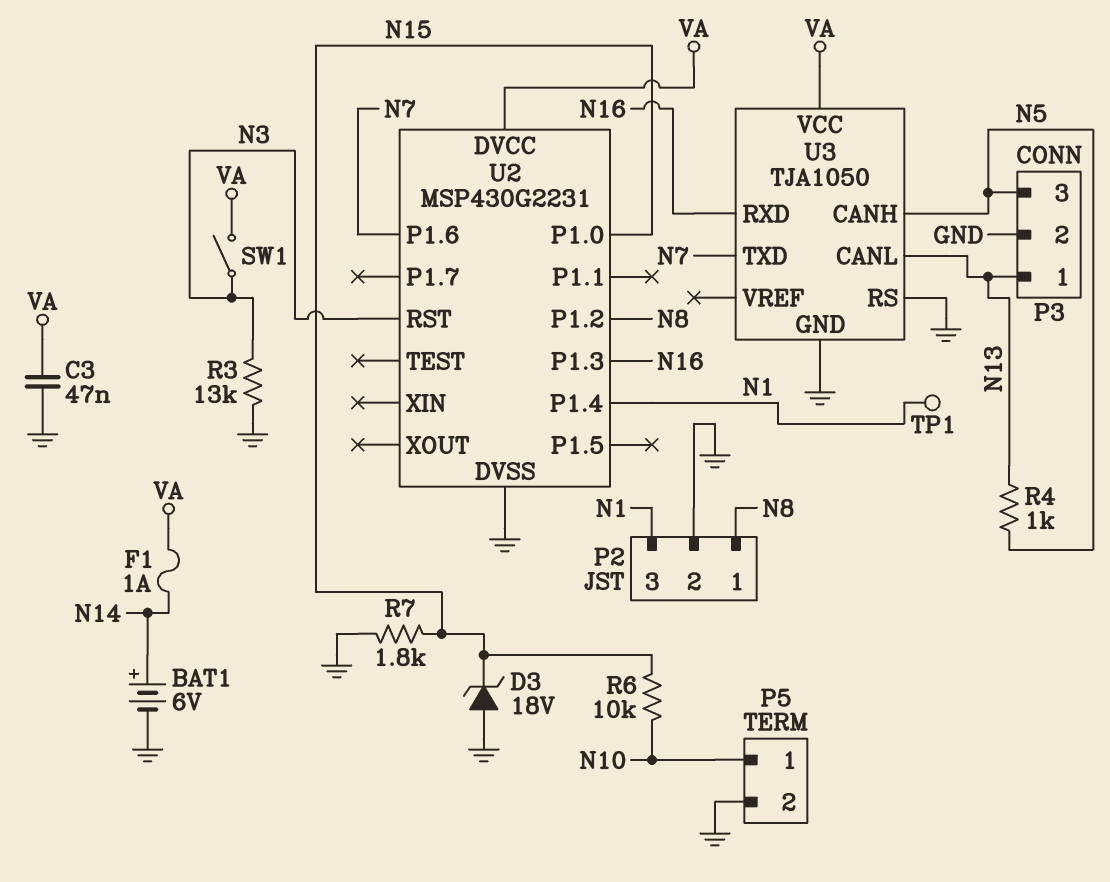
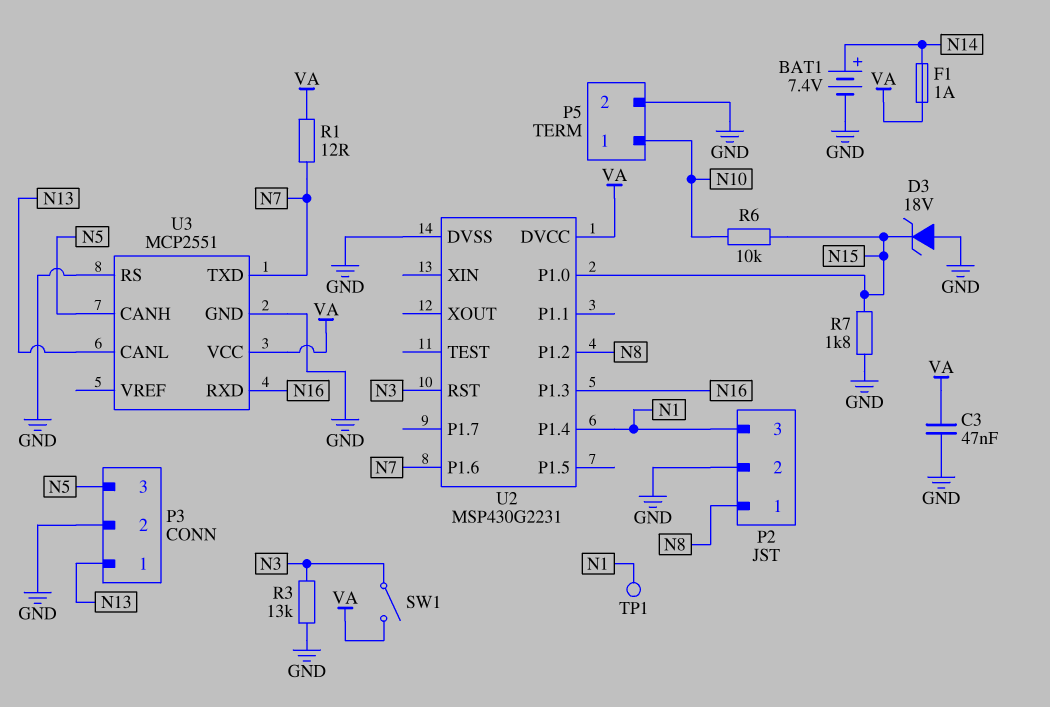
BAT1: 6V (plus N14, minus GND) -> 7.4V (plus N14, minus GND)
R1: none -> 12 (N7, VA)
R4: 1k (N5, N13) -> none
U3: TJA1050 -> MCP2551

